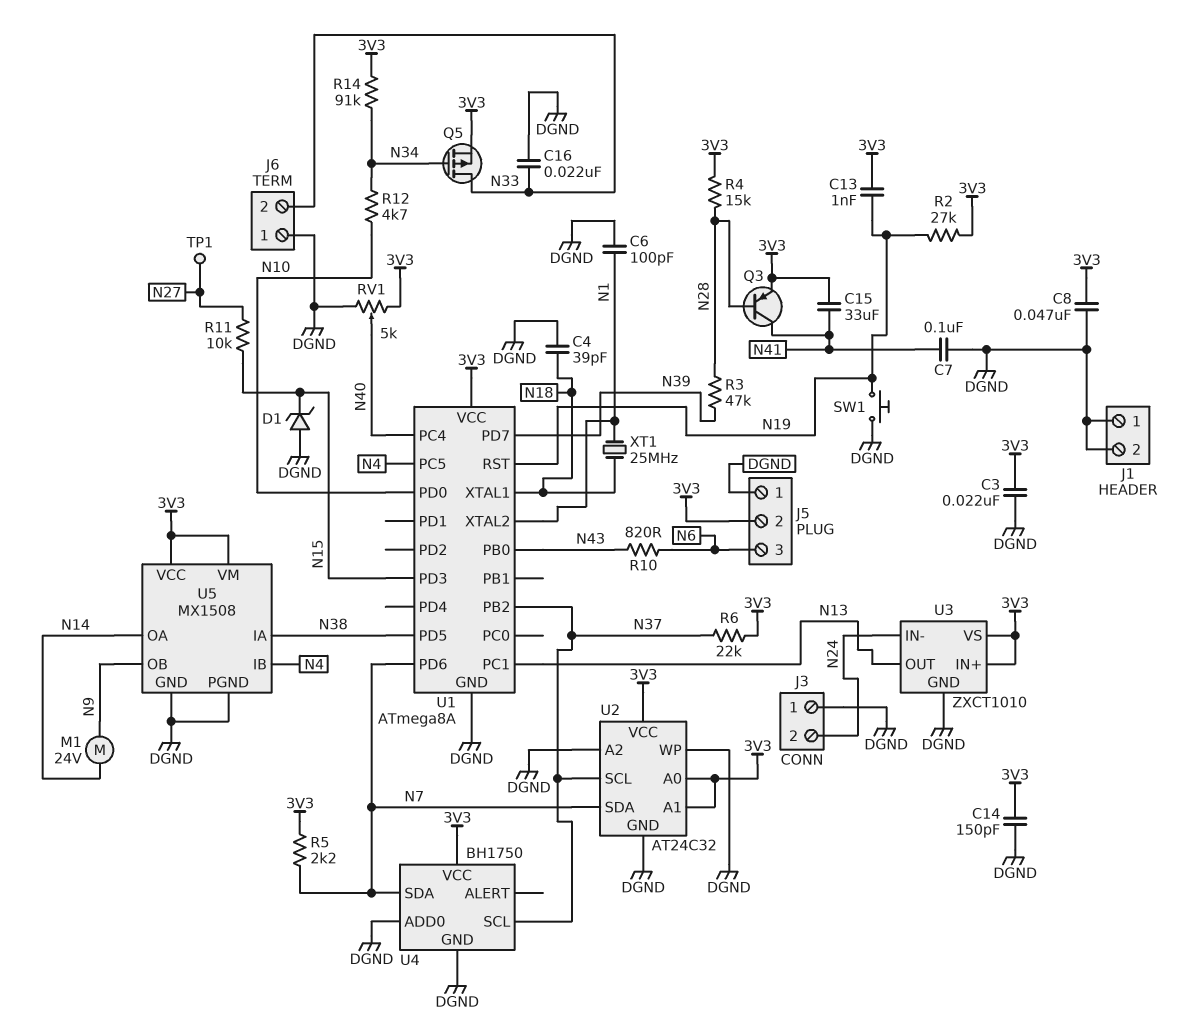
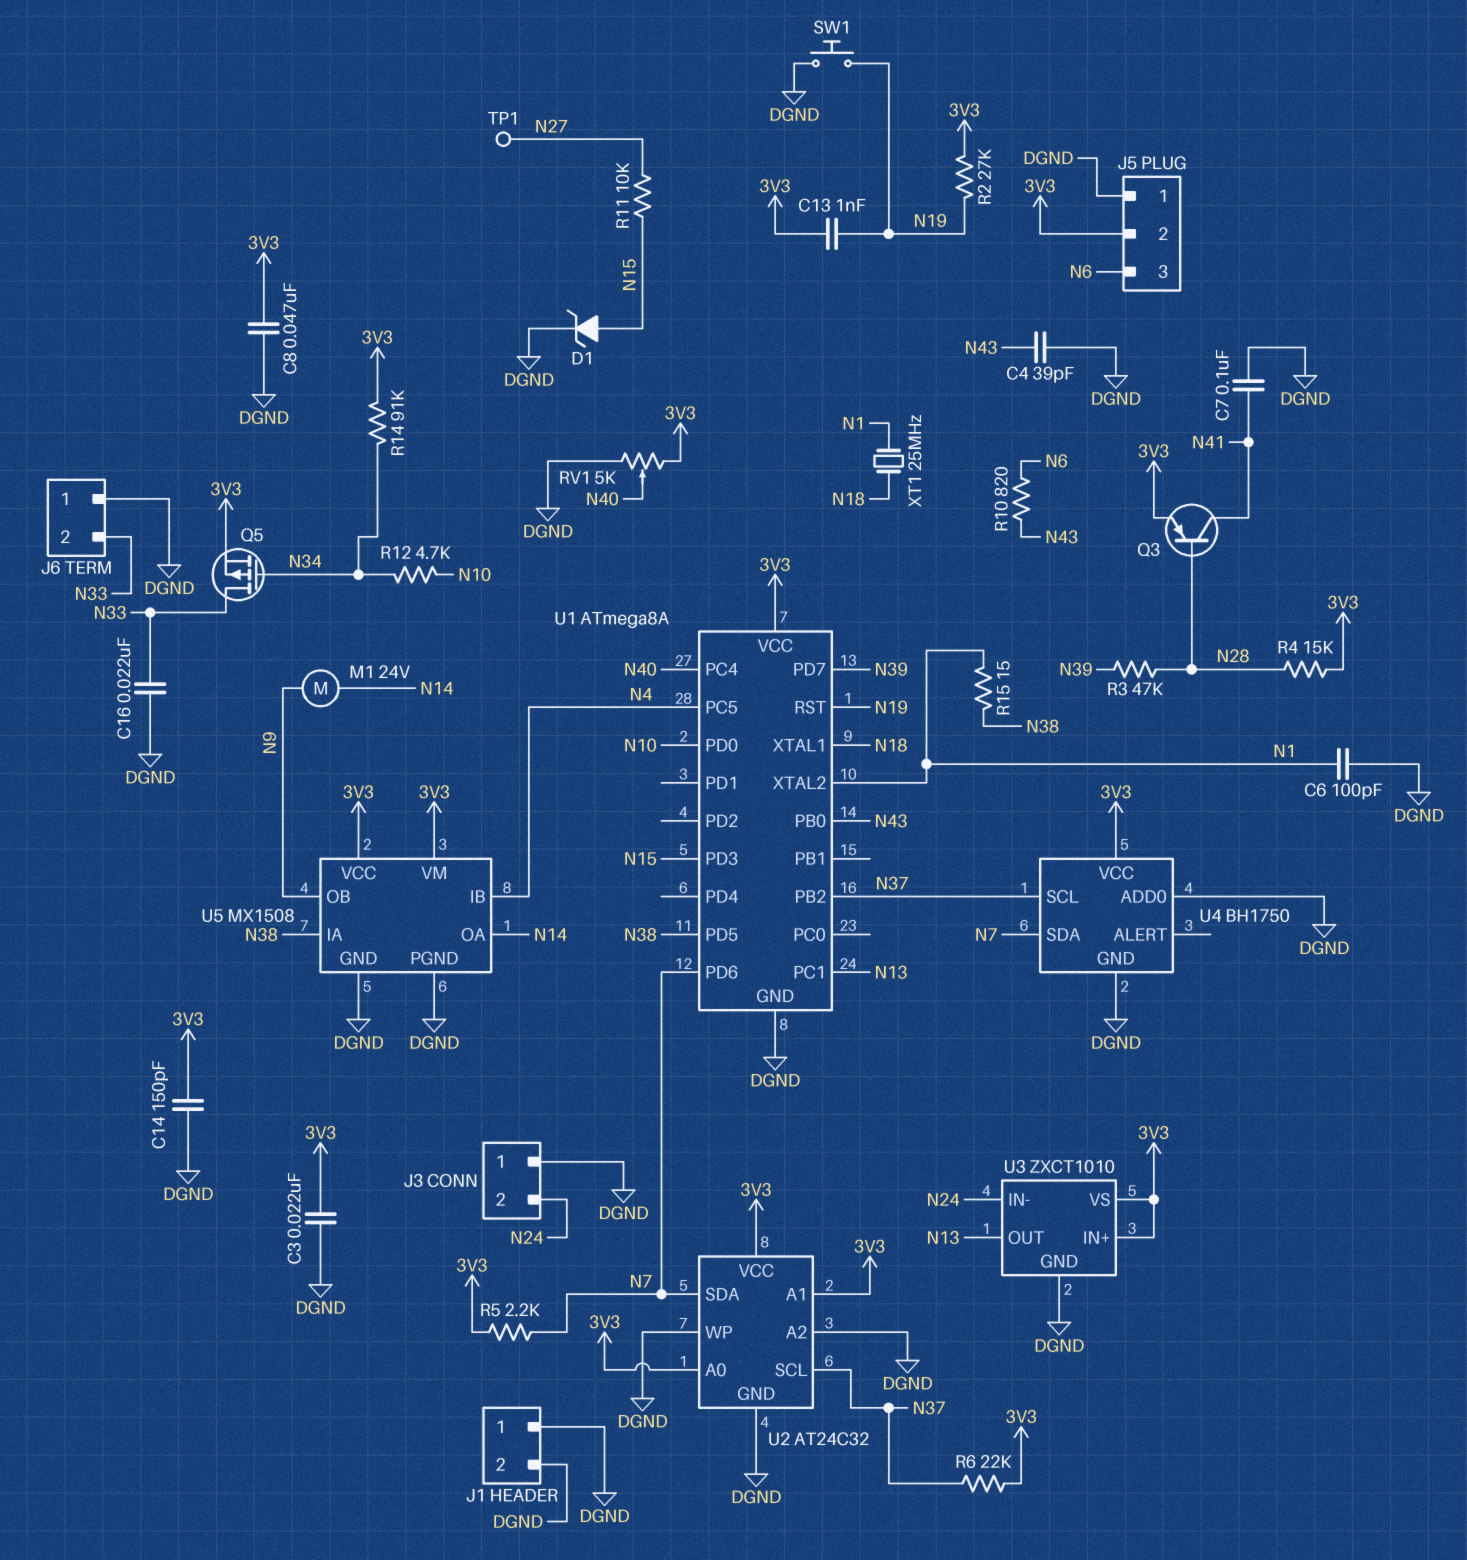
C4: 39pF (DGND, N18) -> 39pF (DGND, N43)
C15: 33uF (3V3, N41) -> none
D1: zener (A DGND, K N15) -> zener (A N15, K DGND)
R15: none -> 15 (N1, N38)

